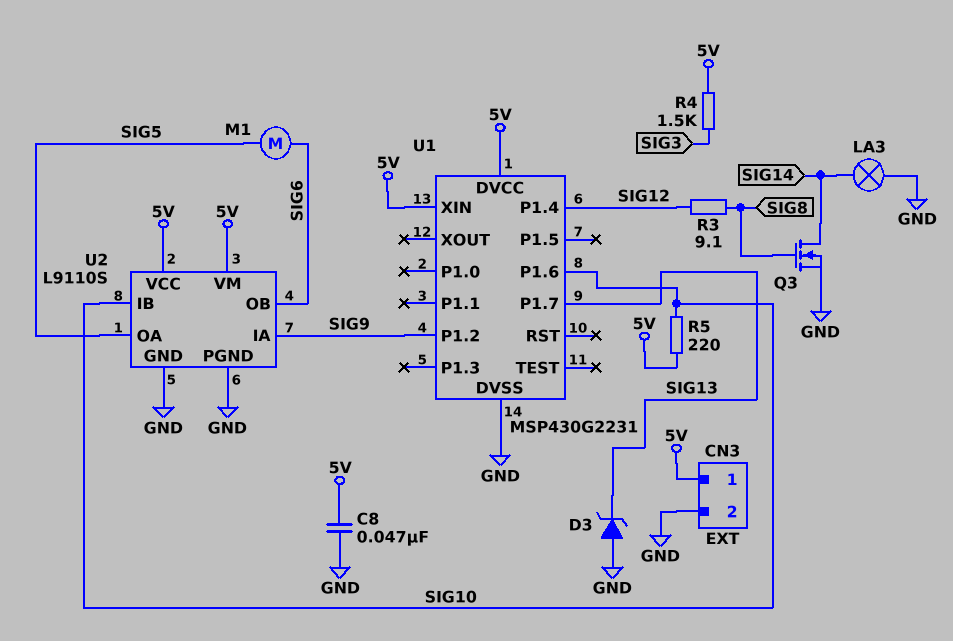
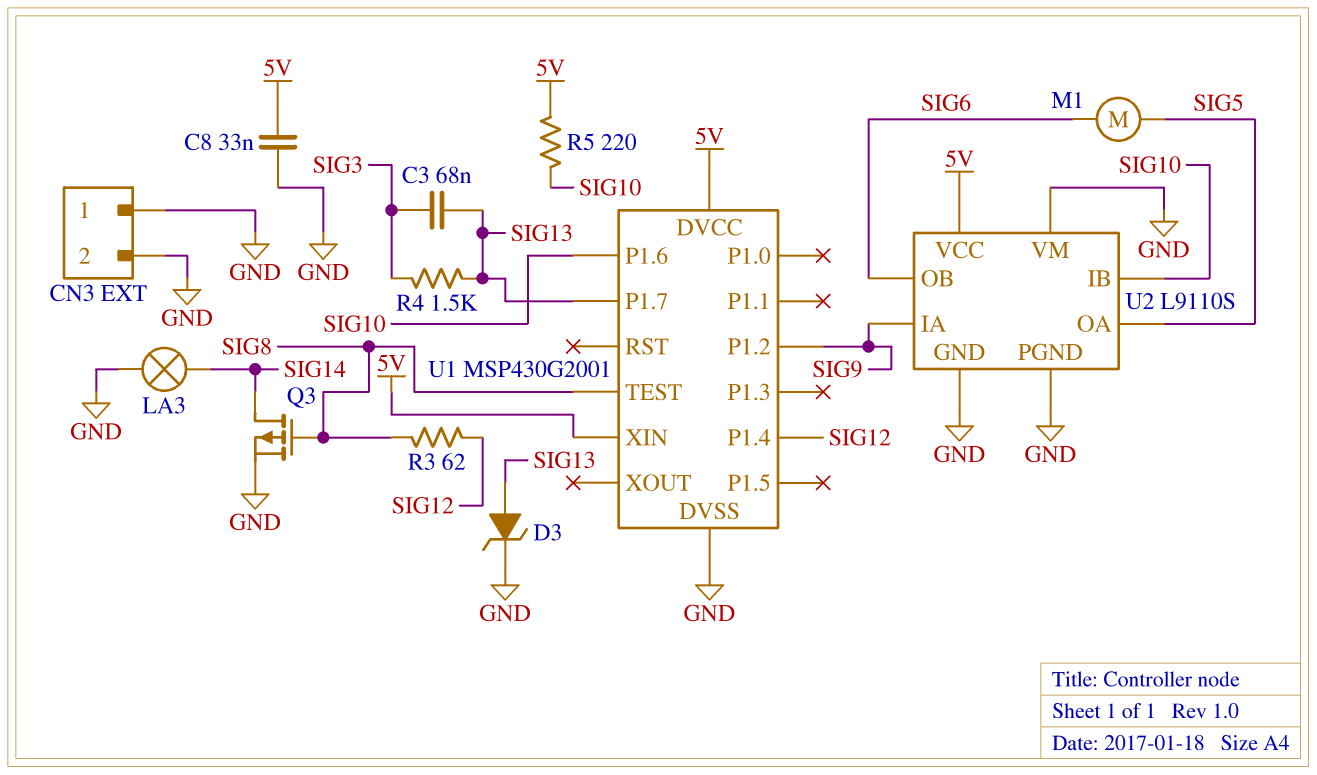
C3: none -> 68nF (SIG3, SIG13)
C8: 47nF (5V, GND) -> 33nF (5V, GND)
CN3 pin 1: 5V -> GND
D3: zener (A GND, K SIG13) -> zener (A SIG13, K GND)
Q3: NMOS (G SIG8, D SIG14, S GND) -> PMOS (G SIG8, D SIG14, S GND)
R3: 9.1 (SIG8, SIG12) -> 62 (SIG8, SIG12)
R4: 1.5k (5V, SIG3) -> 1.5k (SIG3, SIG13)
U1: MSP430G2231 -> MSP430G2001
U1 pin TEST: none -> SIG8
U2 pin VM: 5V -> GND

